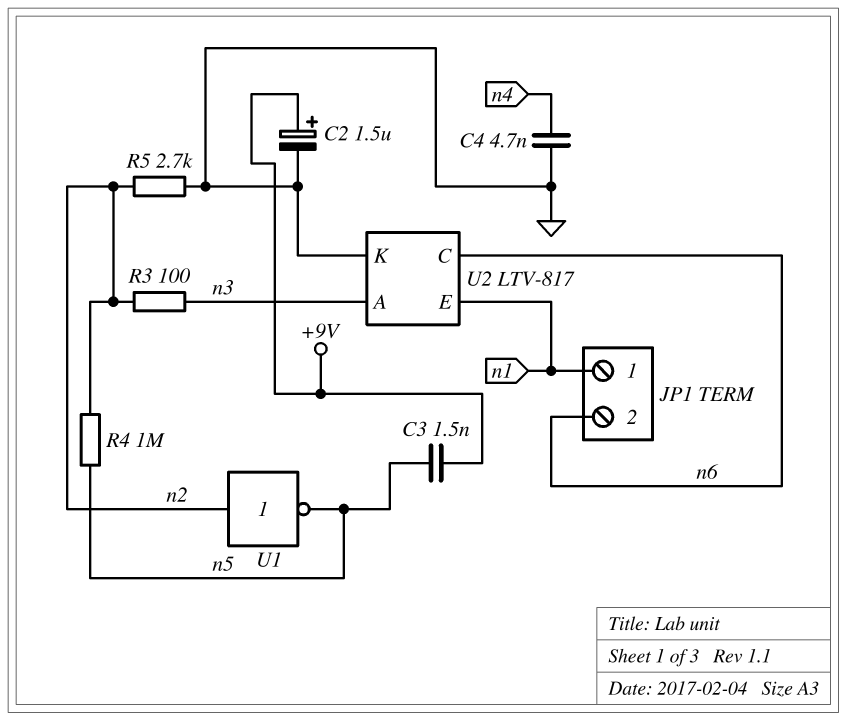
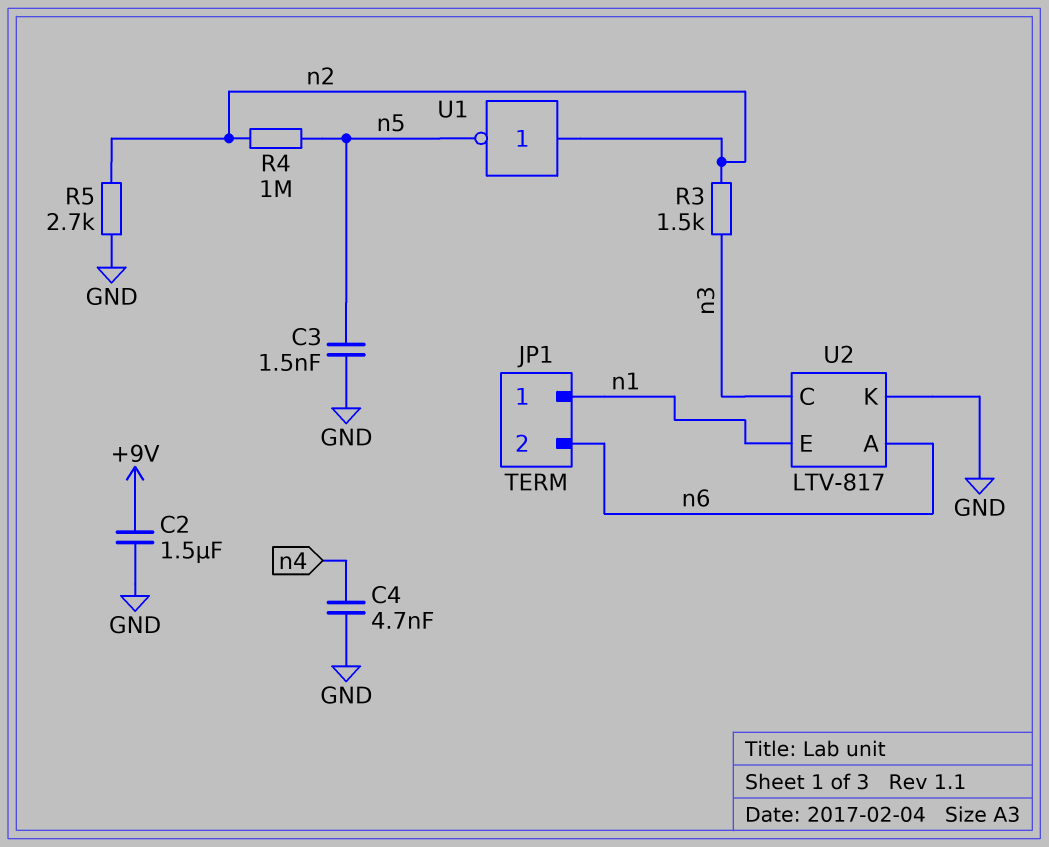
C2: 1.5uF (plus +9V, minus GND) -> 1.5uF (+9V, GND)
C3: 1.5nF (+9V, n5) -> 1.5nF (GND, n5)
R3: 100 (n2, n3) -> 1.5k (n2, n3)
U2 pin A: n3 -> n6
U2 pin C: n6 -> n3

